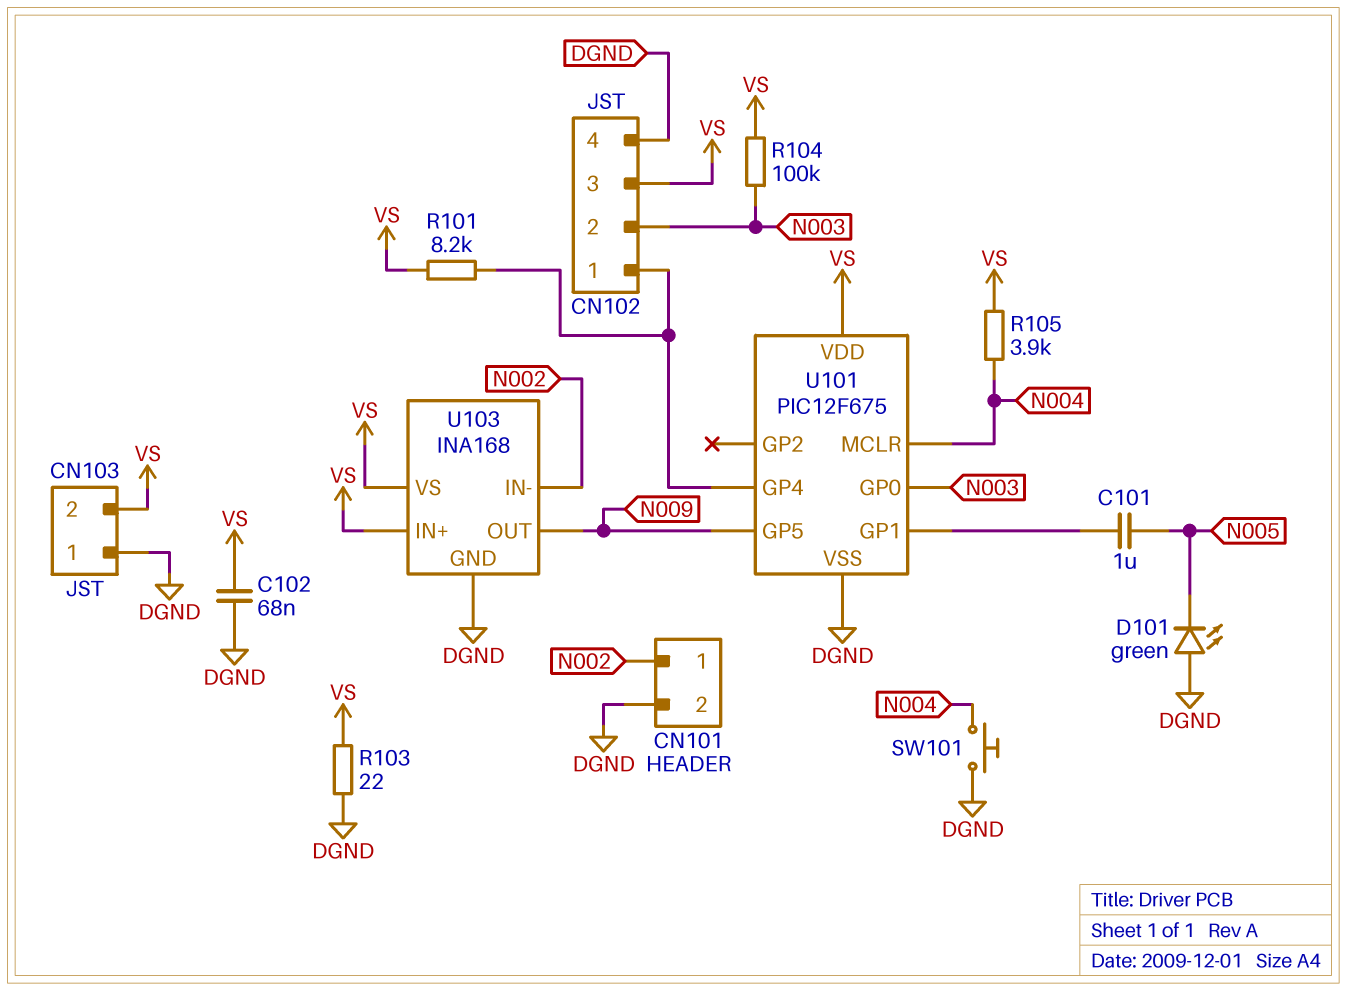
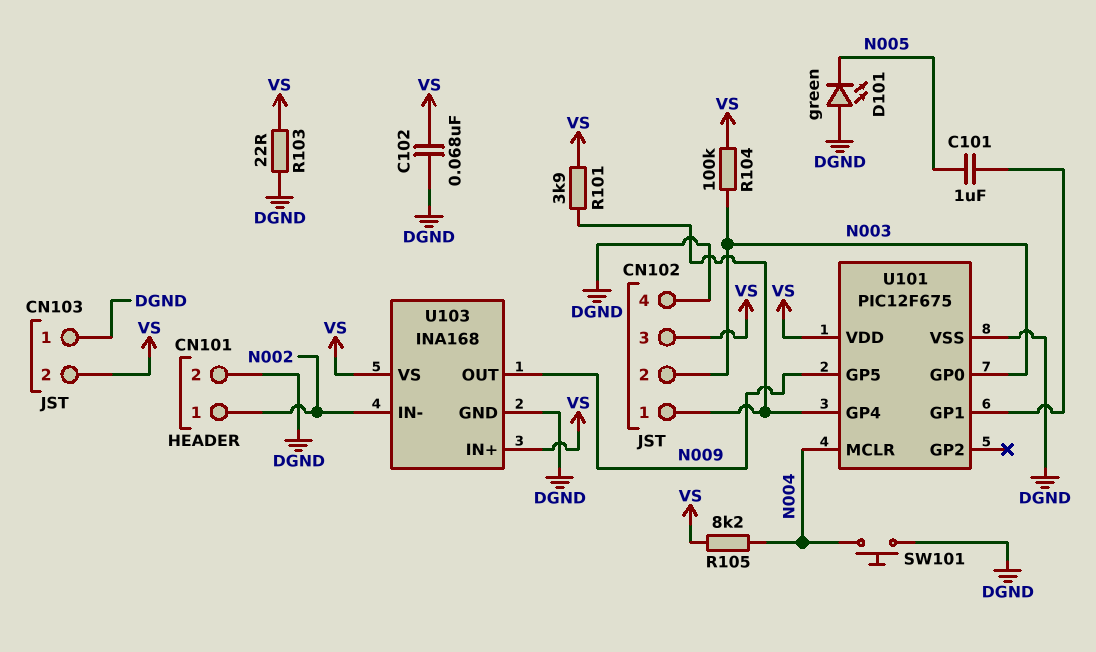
R101: 8.2k (CN102/1, VS) -> 3.9k (CN102/1, VS)
R105: 3.9k (N004, VS) -> 8.2k (N004, VS)

